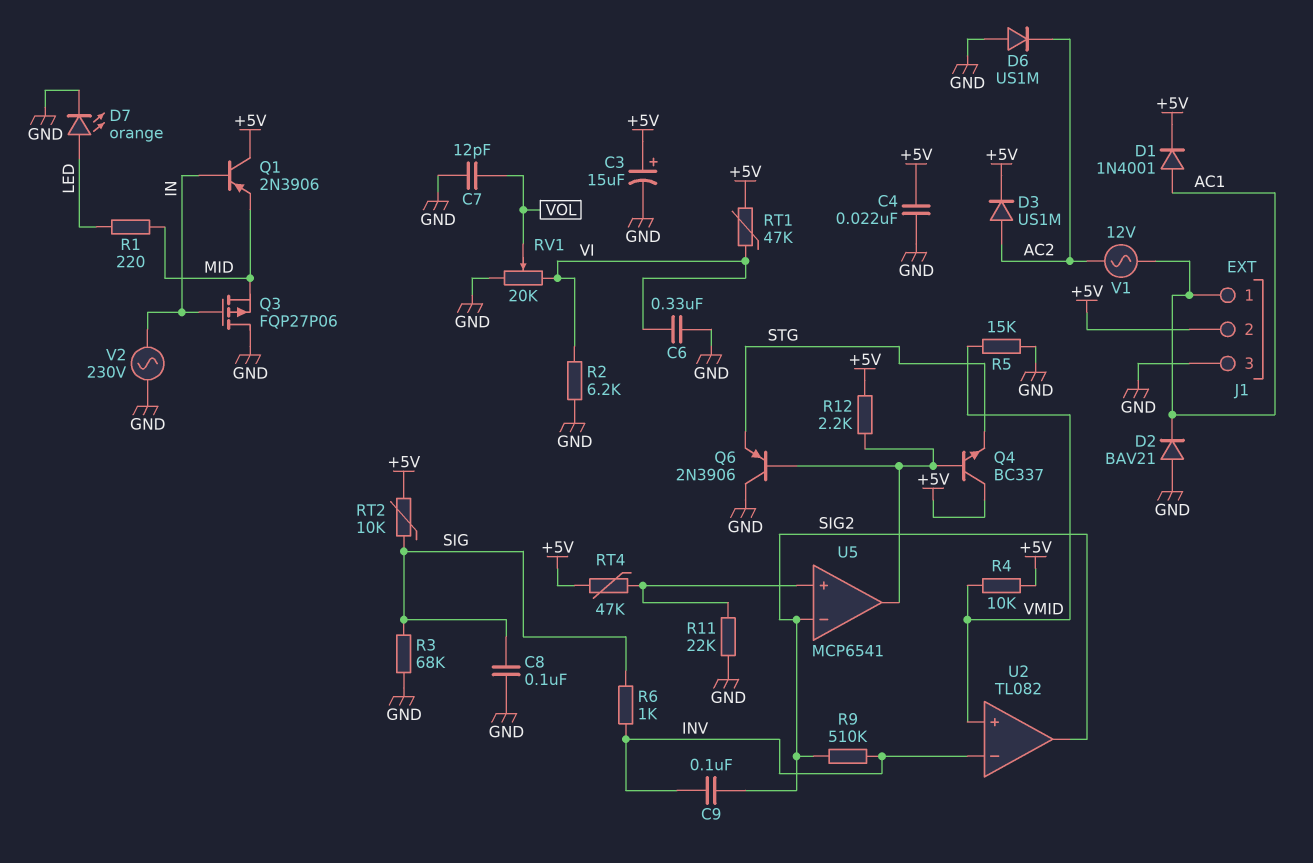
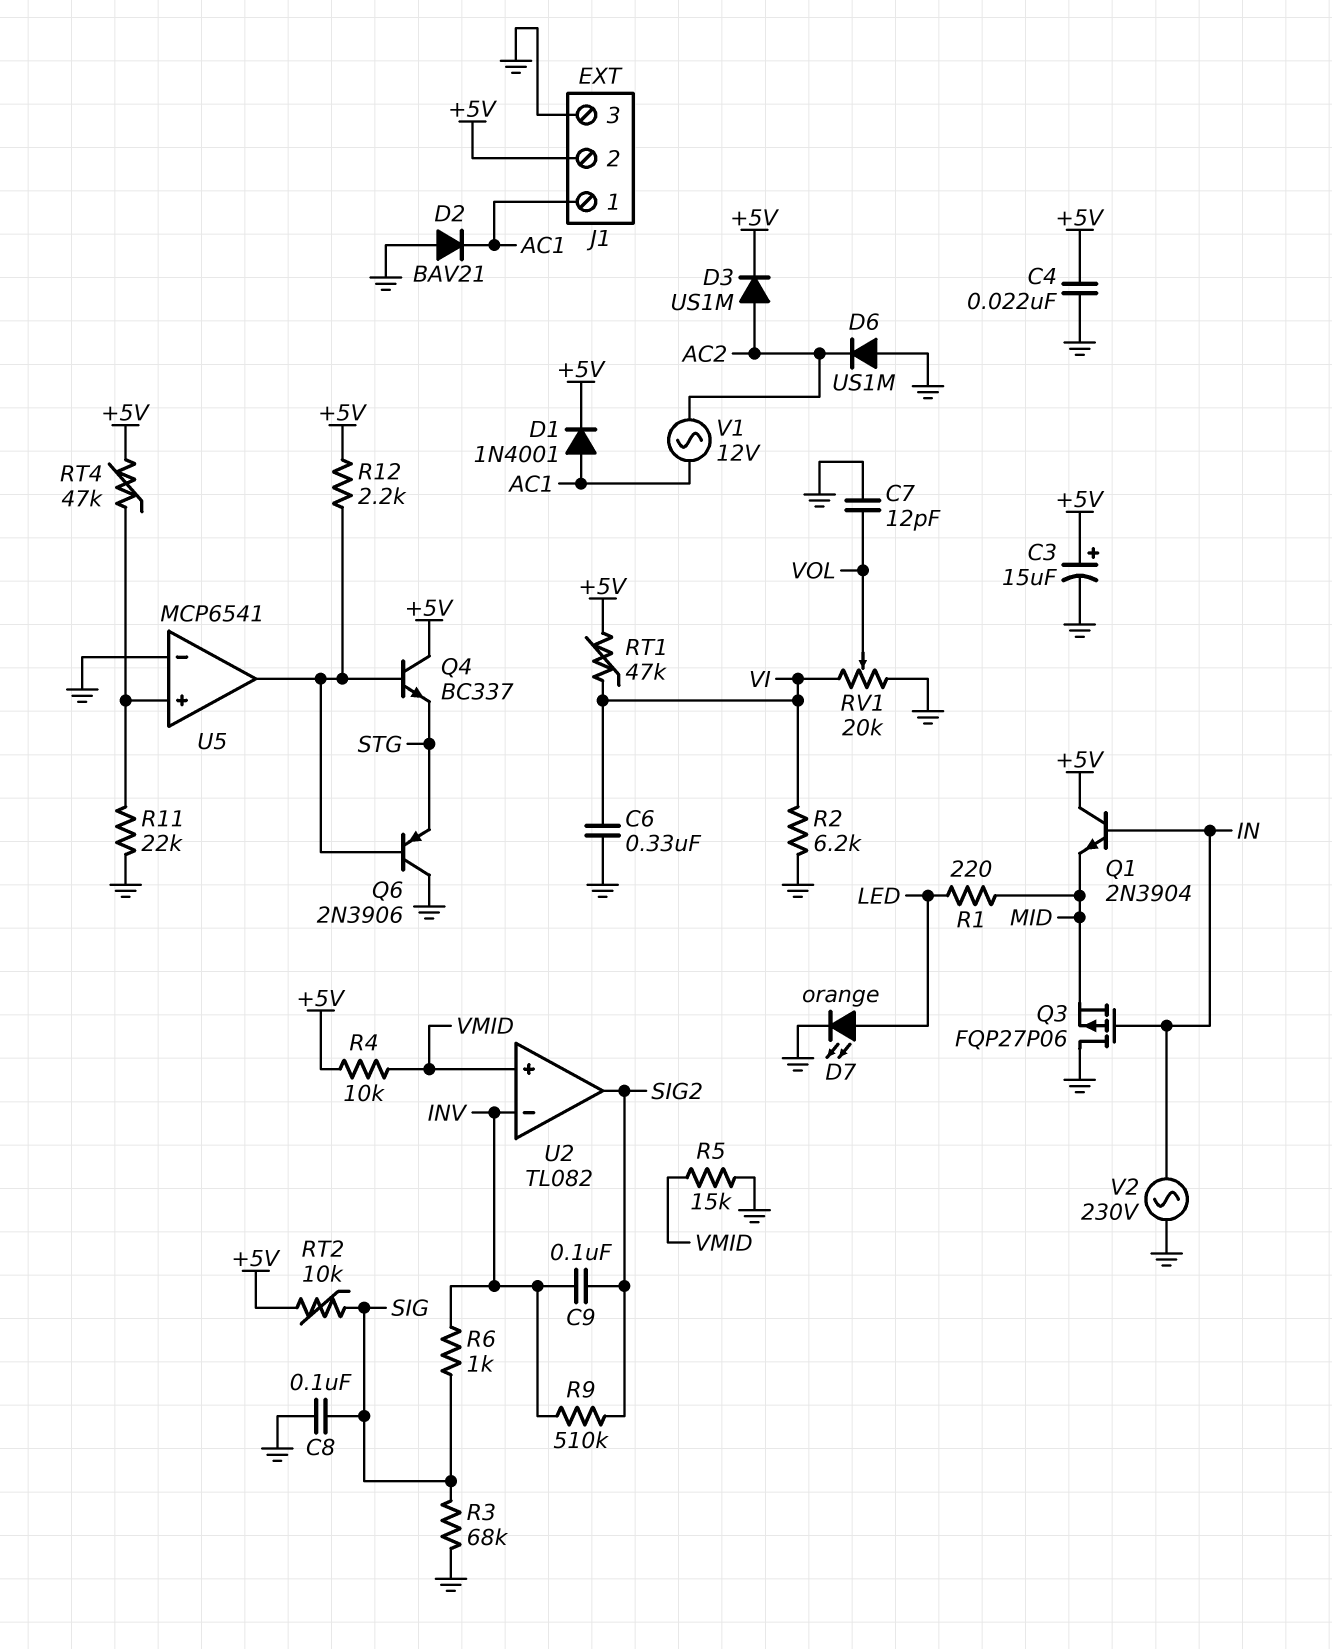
Q1: PNP 2N3906 (B IN, C +5V, E MID) -> NPN 2N3904 (B IN, C +5V, E MID)
U5 pin in-: SIG2 -> GND

